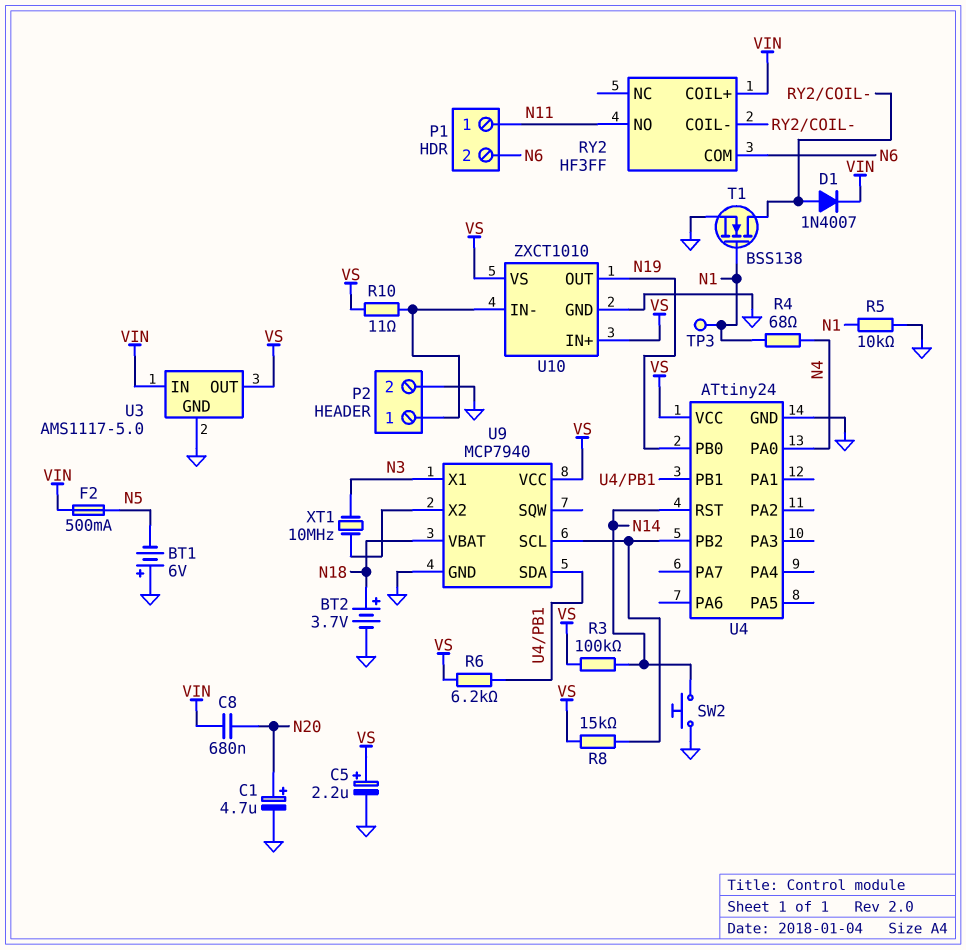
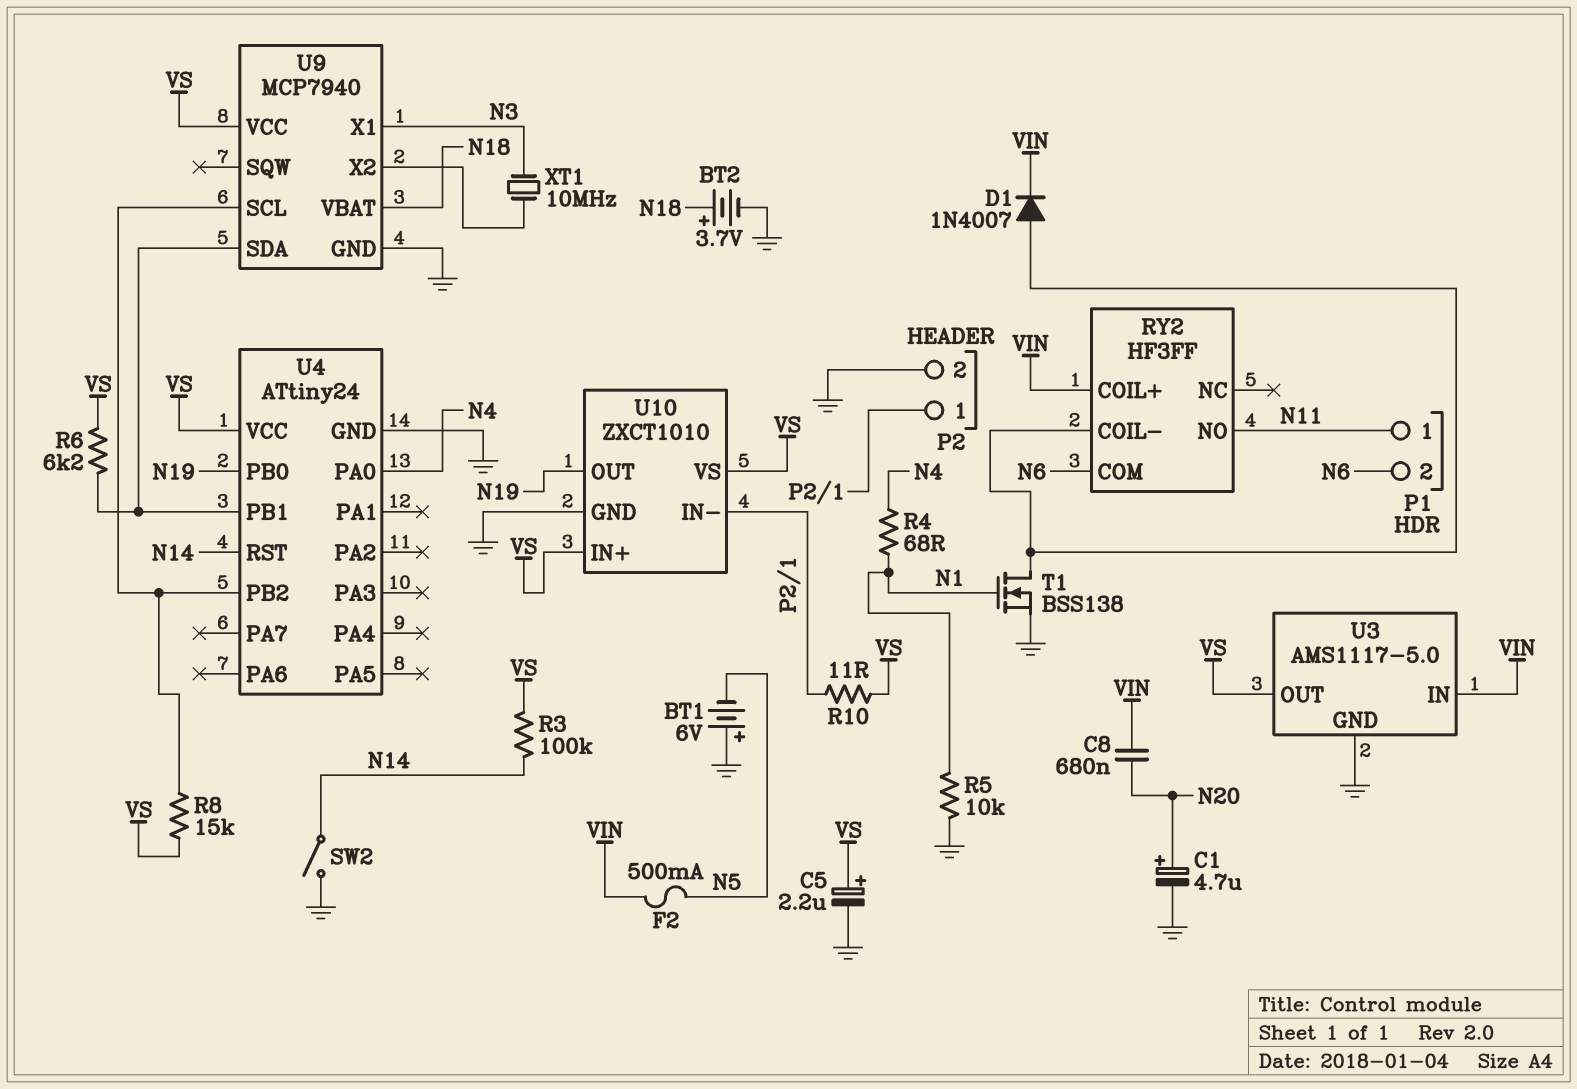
SW2: button (GND, N14) -> switch (GND, N14)
TP3: test point (N1) -> none

